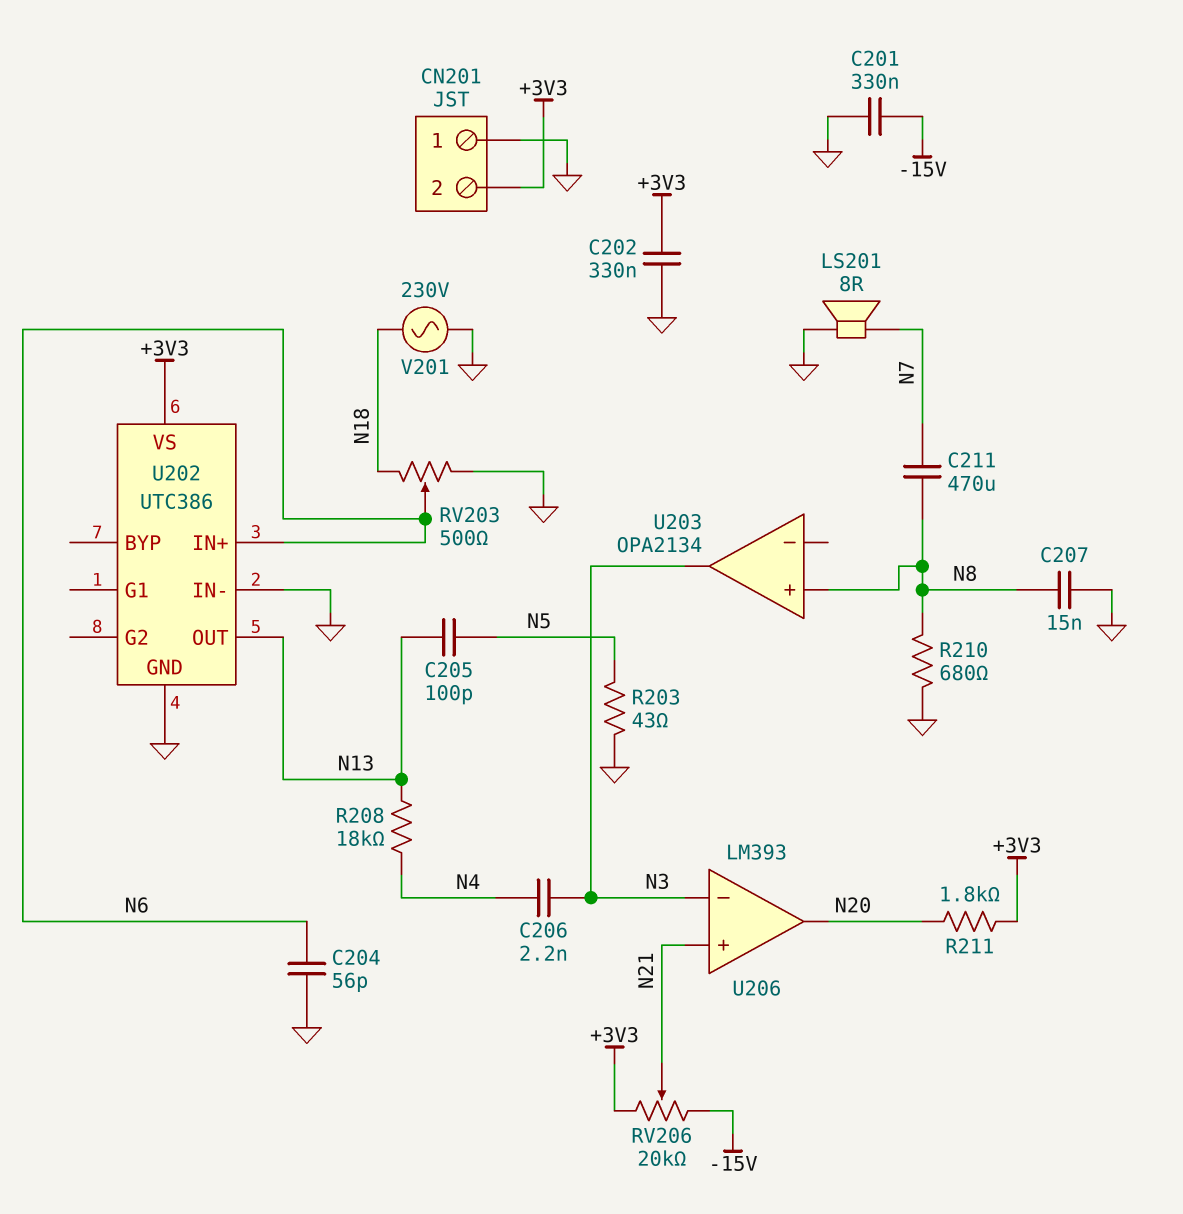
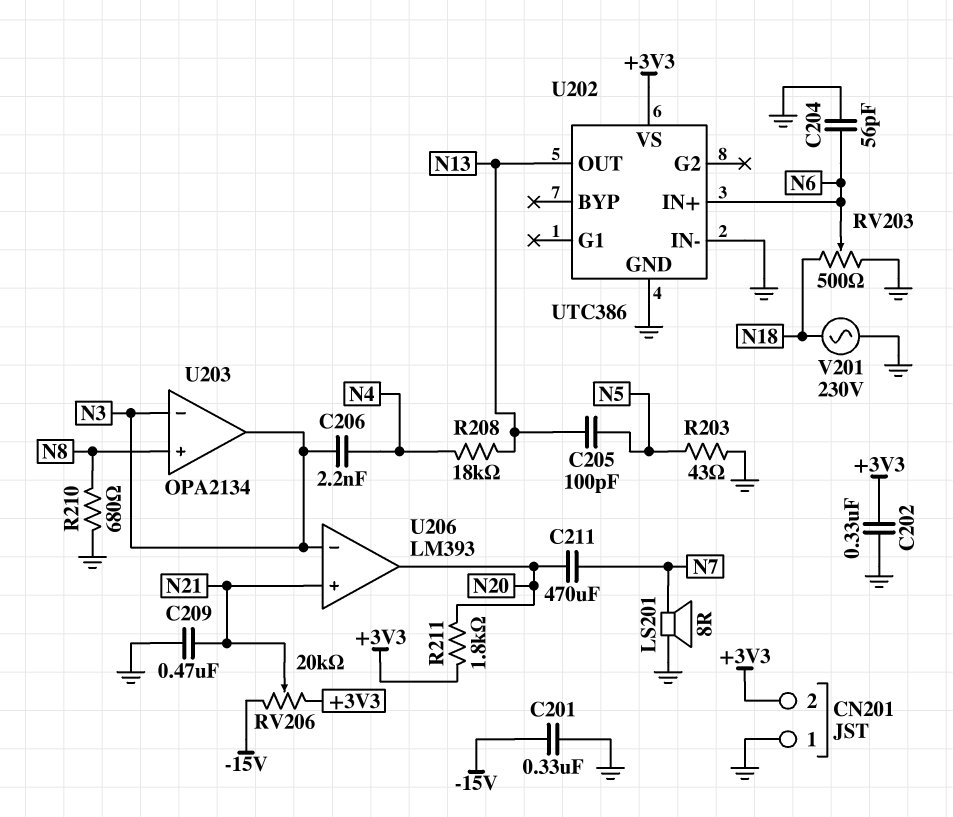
C207: 15nF (GND, N8) -> none
C209: none -> 470nF (GND, N21)
C211: 470uF (N7, N8) -> 470uF (N7, N20)
U203 pin in-: none -> N3

